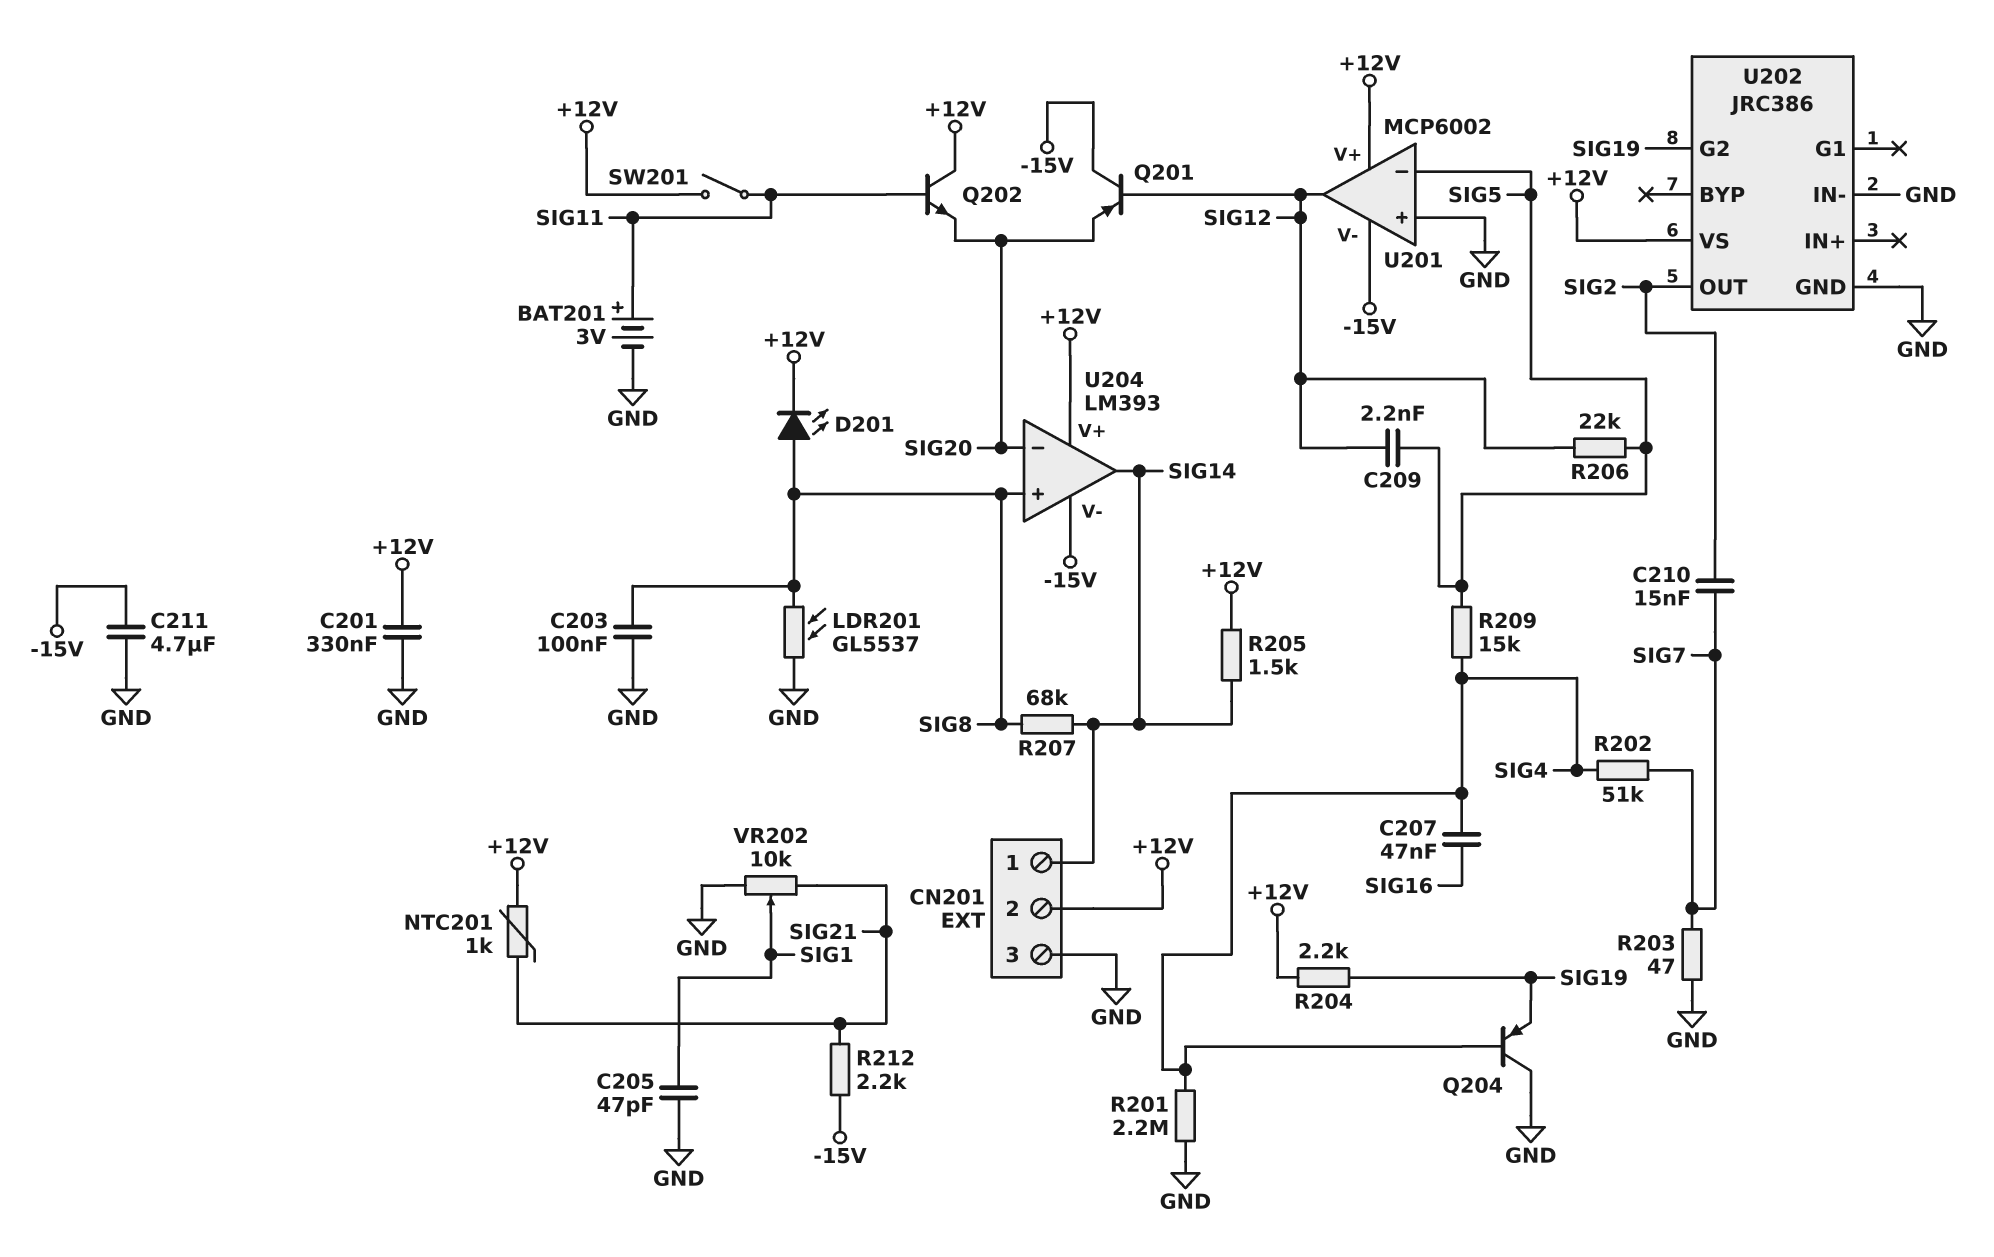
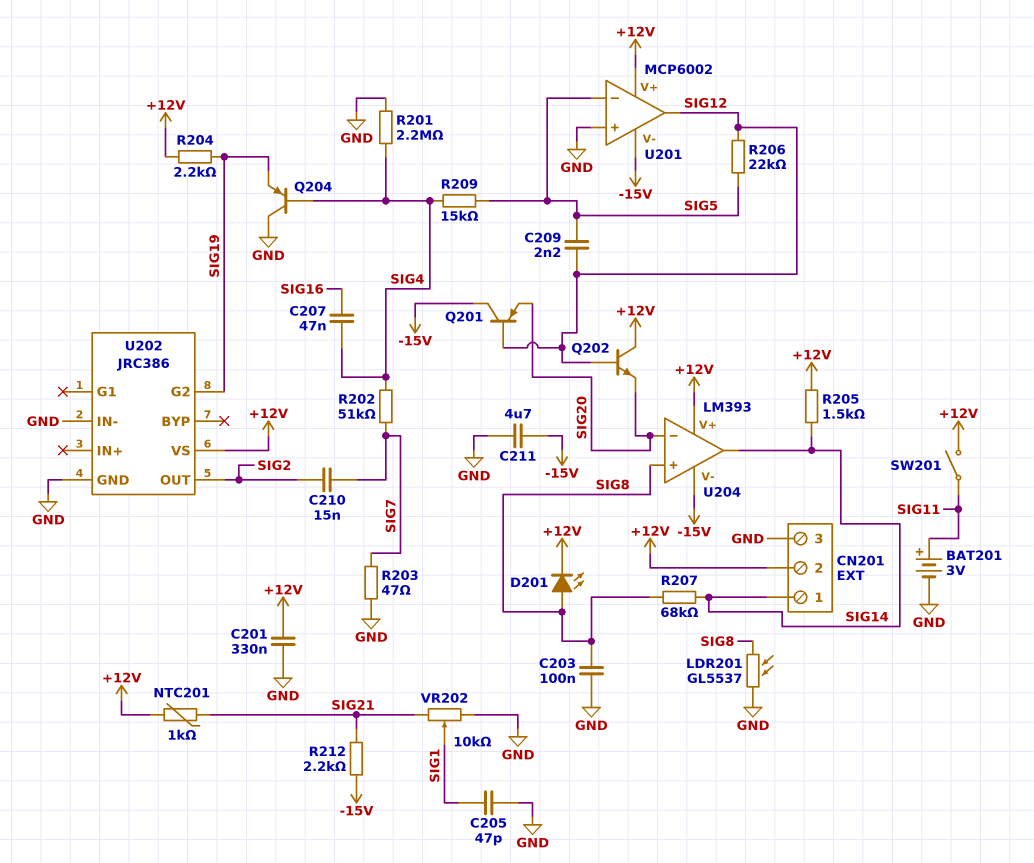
Q202: NPN (B SIG11, C +12V, E SIG20) -> NPN (B SIG12, C +12V, E SIG20)

